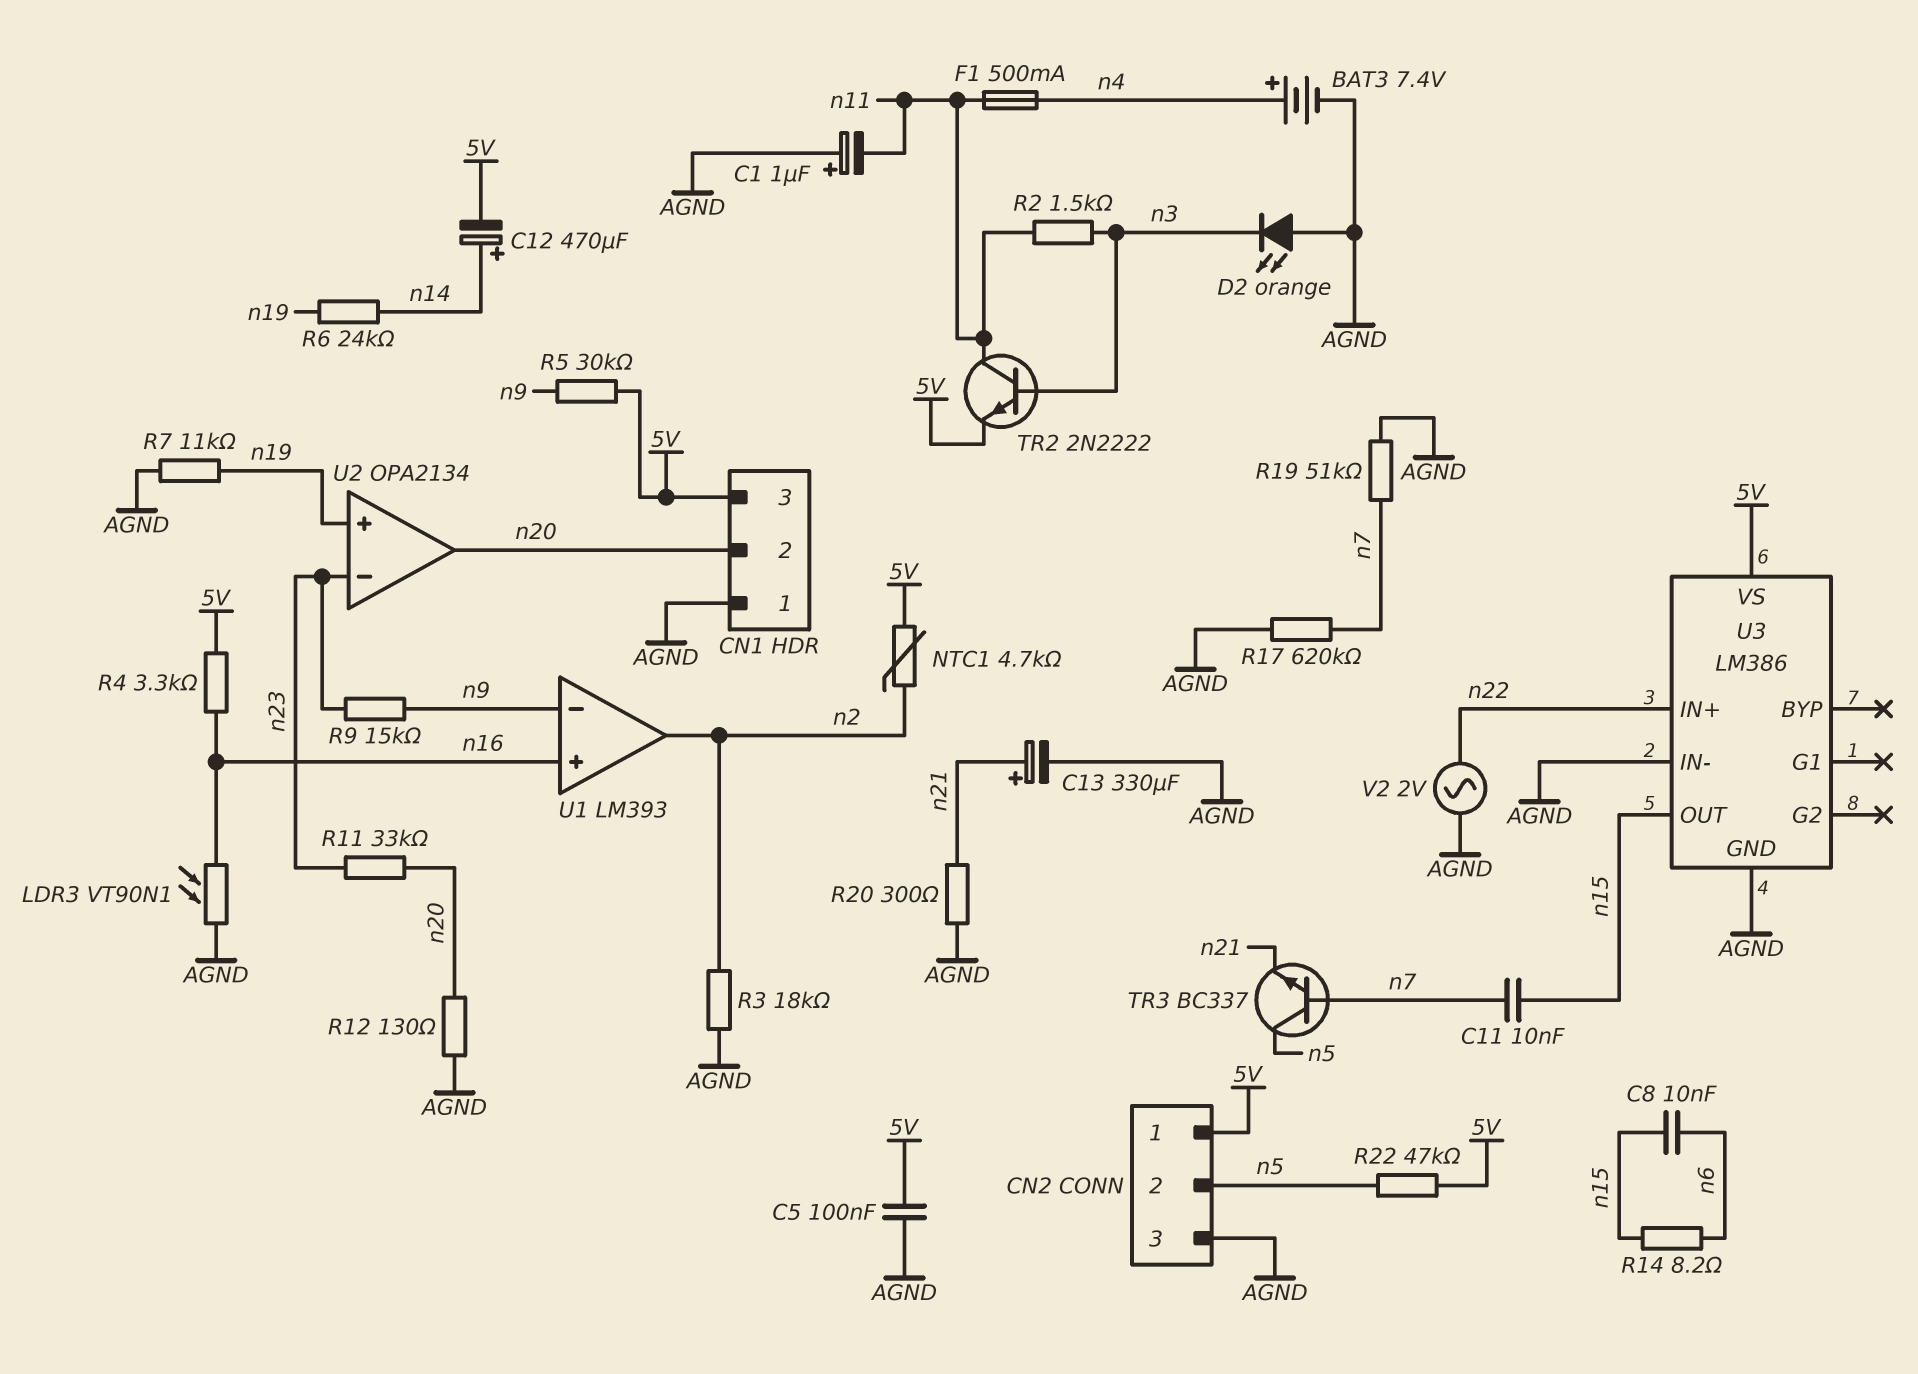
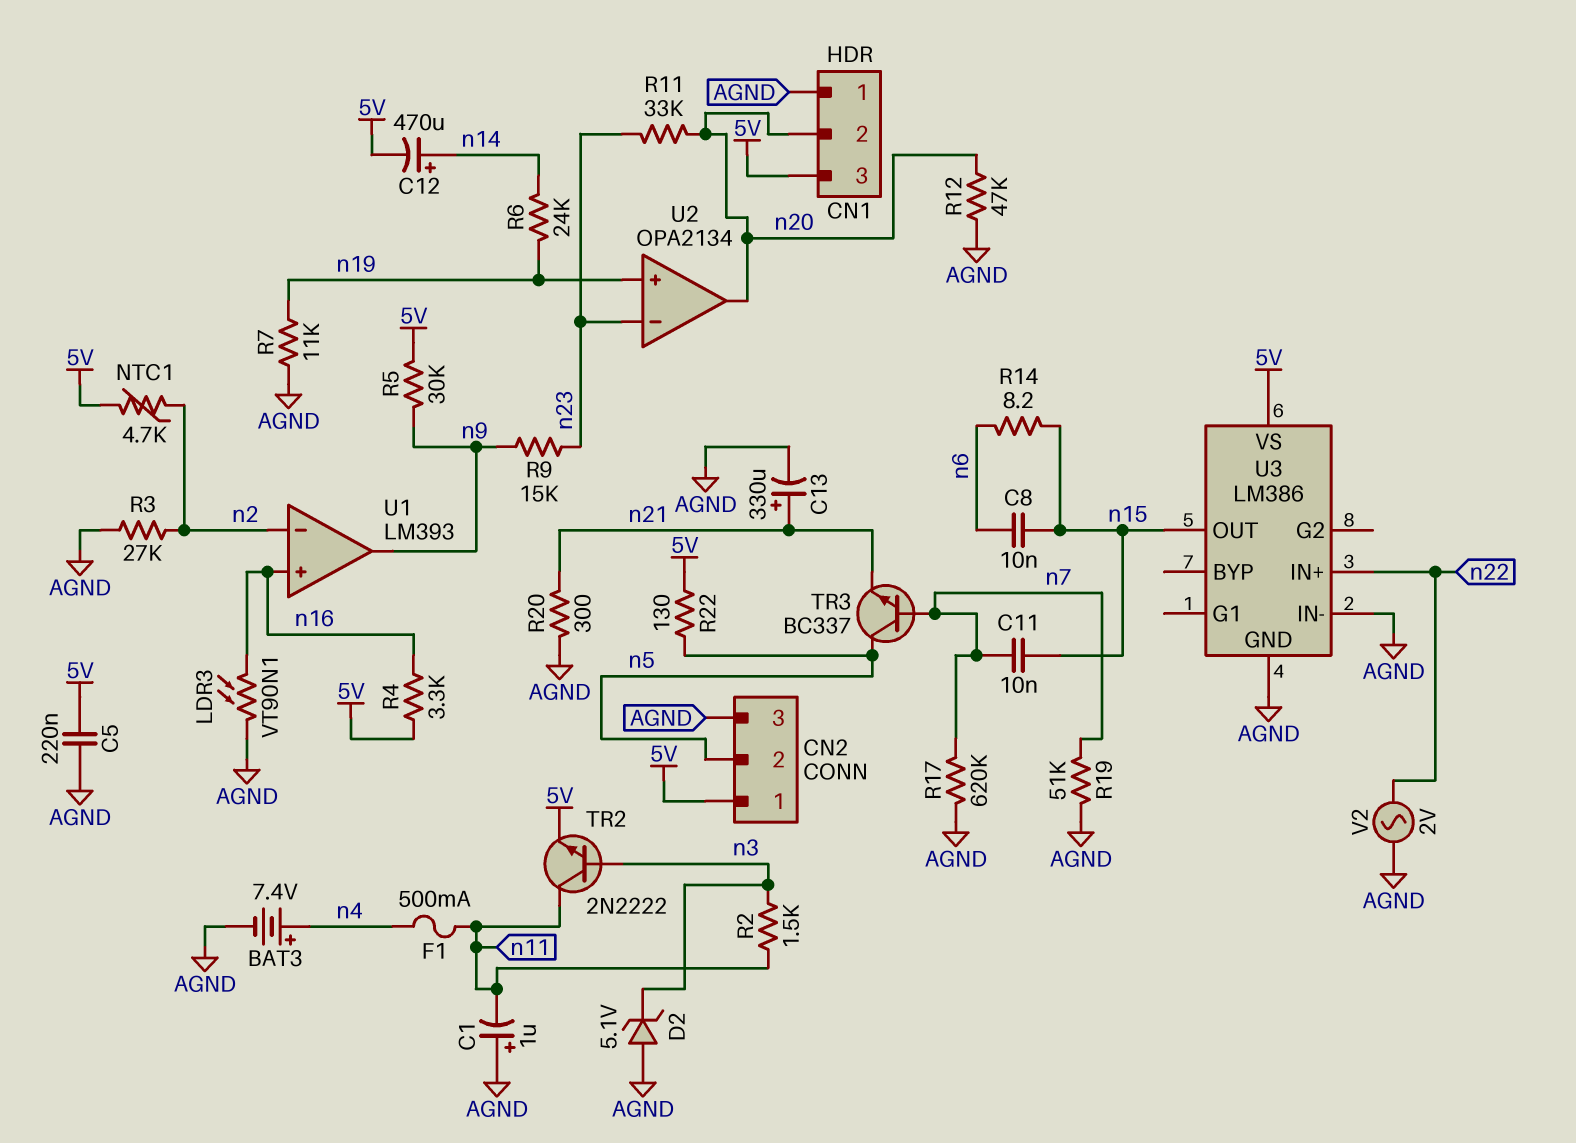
C5: 100nF (5V, AGND) -> 220nF (5V, AGND)
D2: LED orange (A AGND, K n3) -> zener 5.1V (A AGND, K n3)
R3: 18k (AGND, n2) -> 27k (AGND, n2)
R12: 130 (AGND, n20) -> 47k (AGND, n20)
R22: 47k (5V, n5) -> 130 (5V, n5)
U1 pin in-: n9 -> n2
U1 pin out: n2 -> n9

